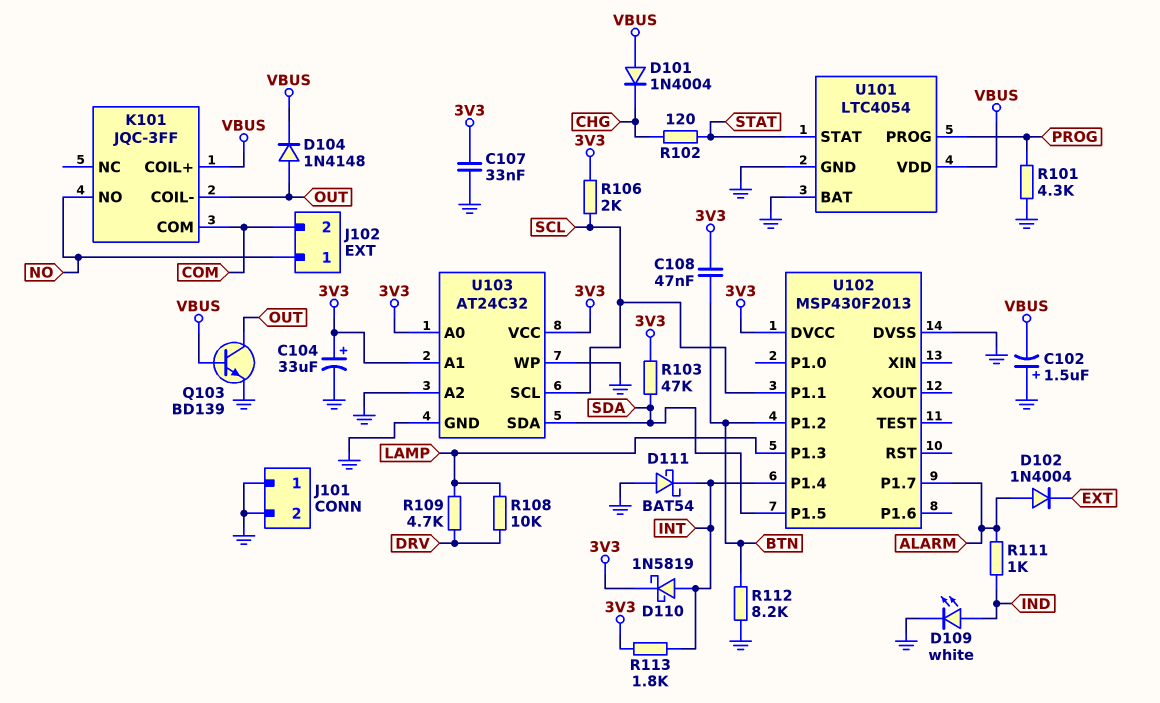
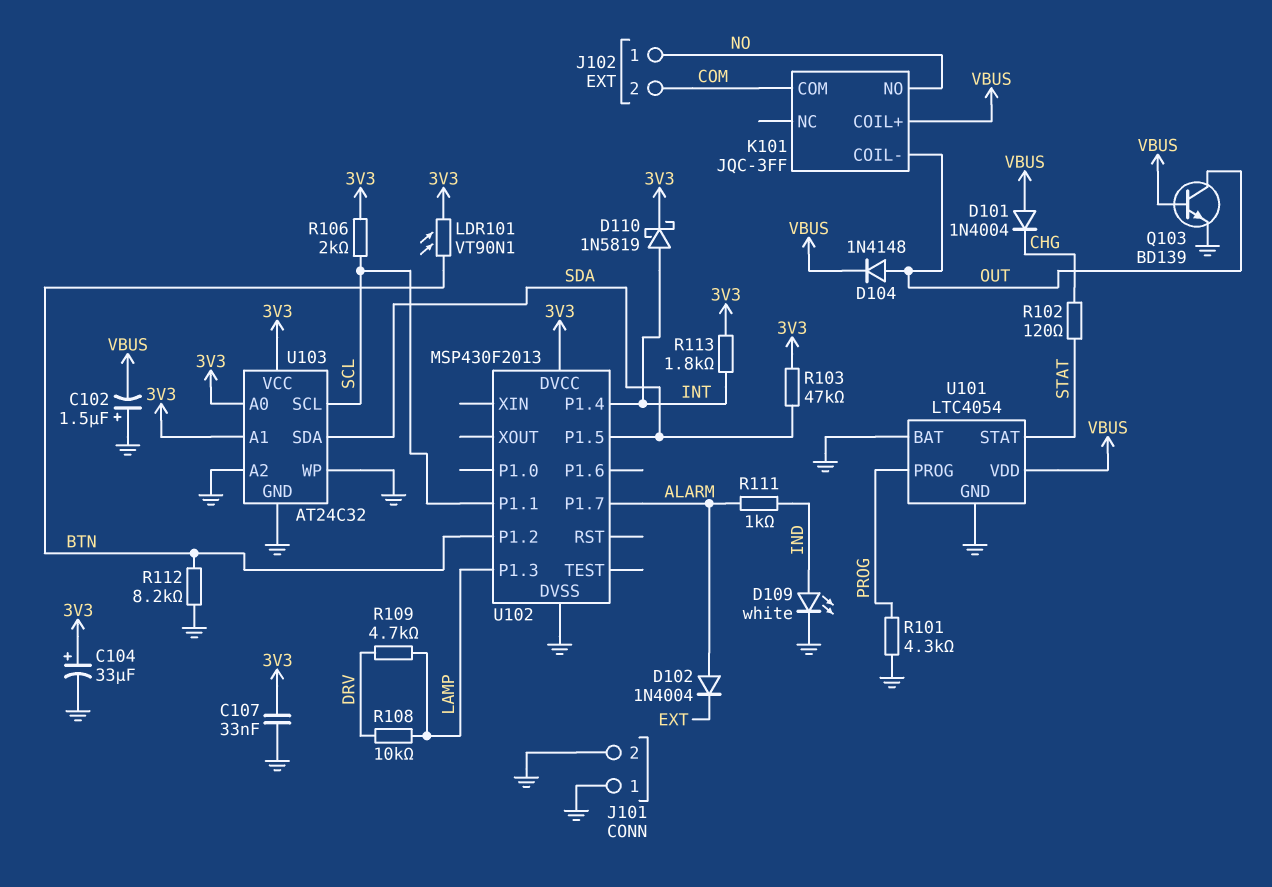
C108: 47nF (3V3, BTN) -> none
D111: schottky BAT54 (A GND, K INT) -> none
LDR101: none -> VT90N1 (3V3, BTN)

